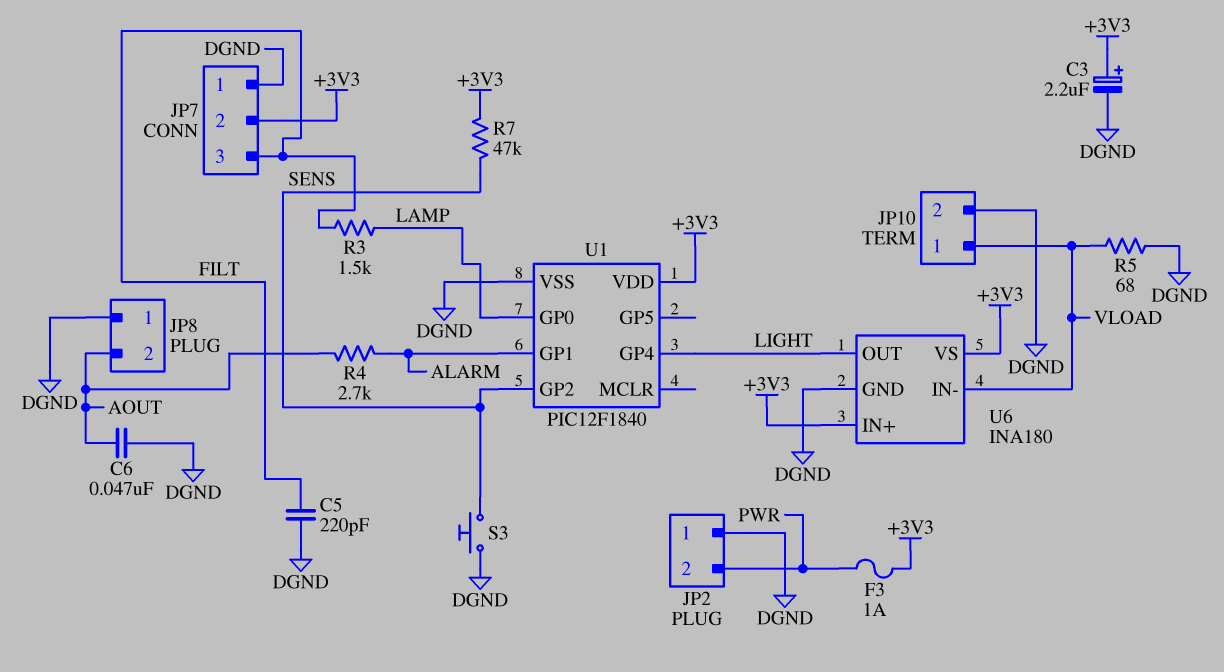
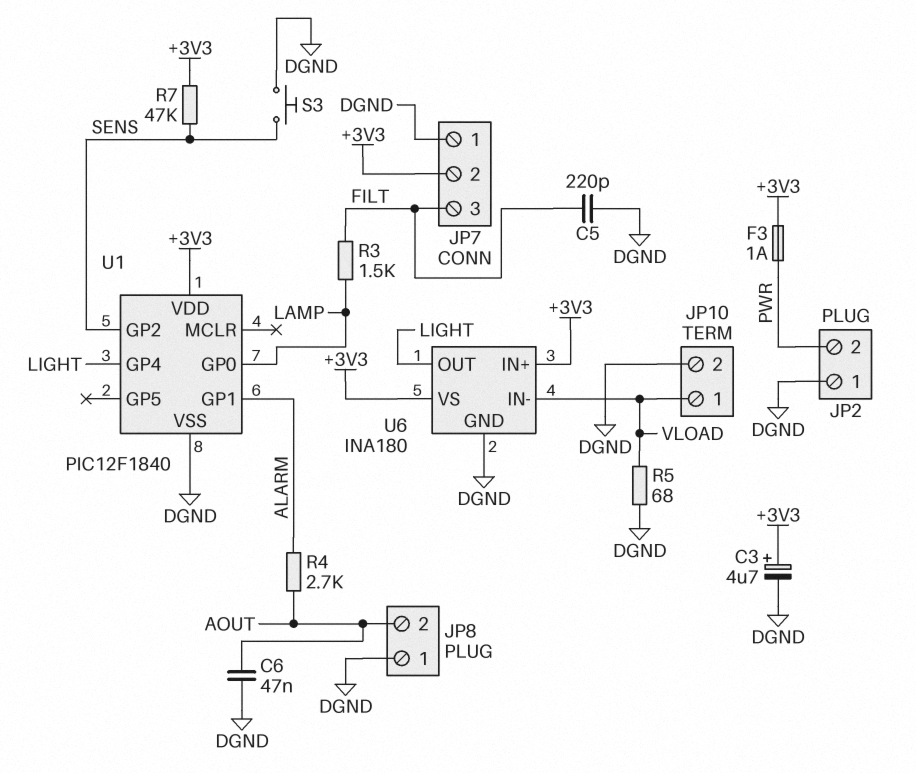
C3: 2.2uF (plus +3V3, minus DGND) -> 4.7uF (plus +3V3, minus DGND)

